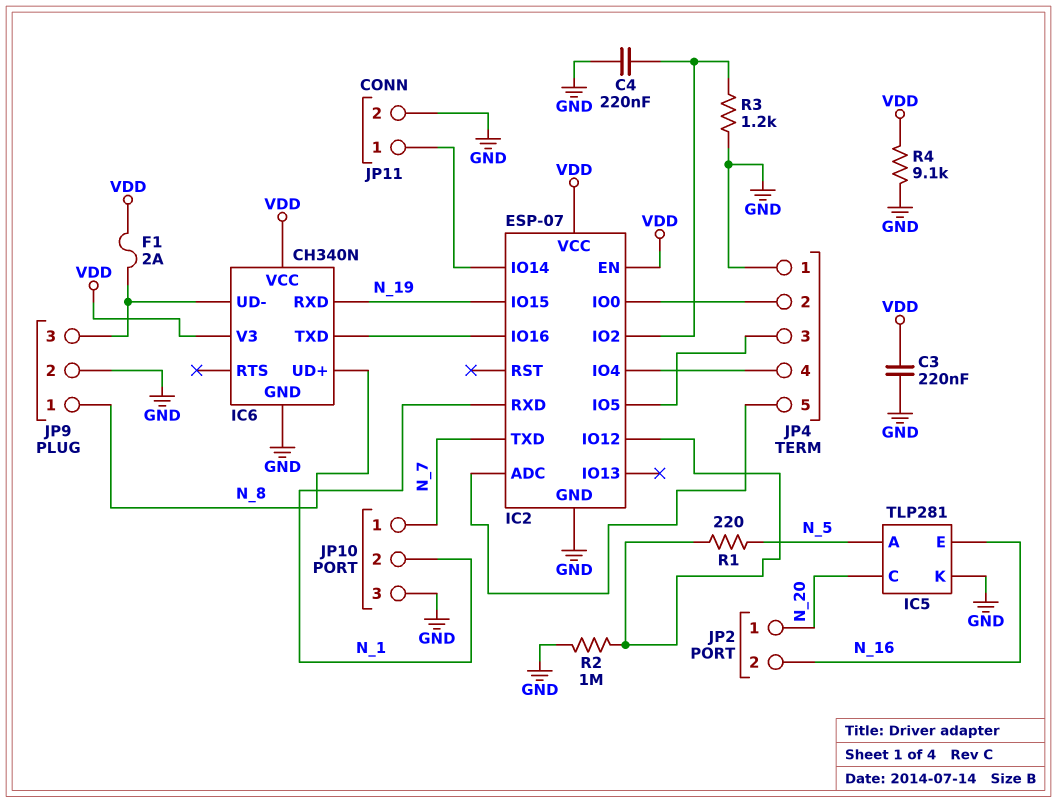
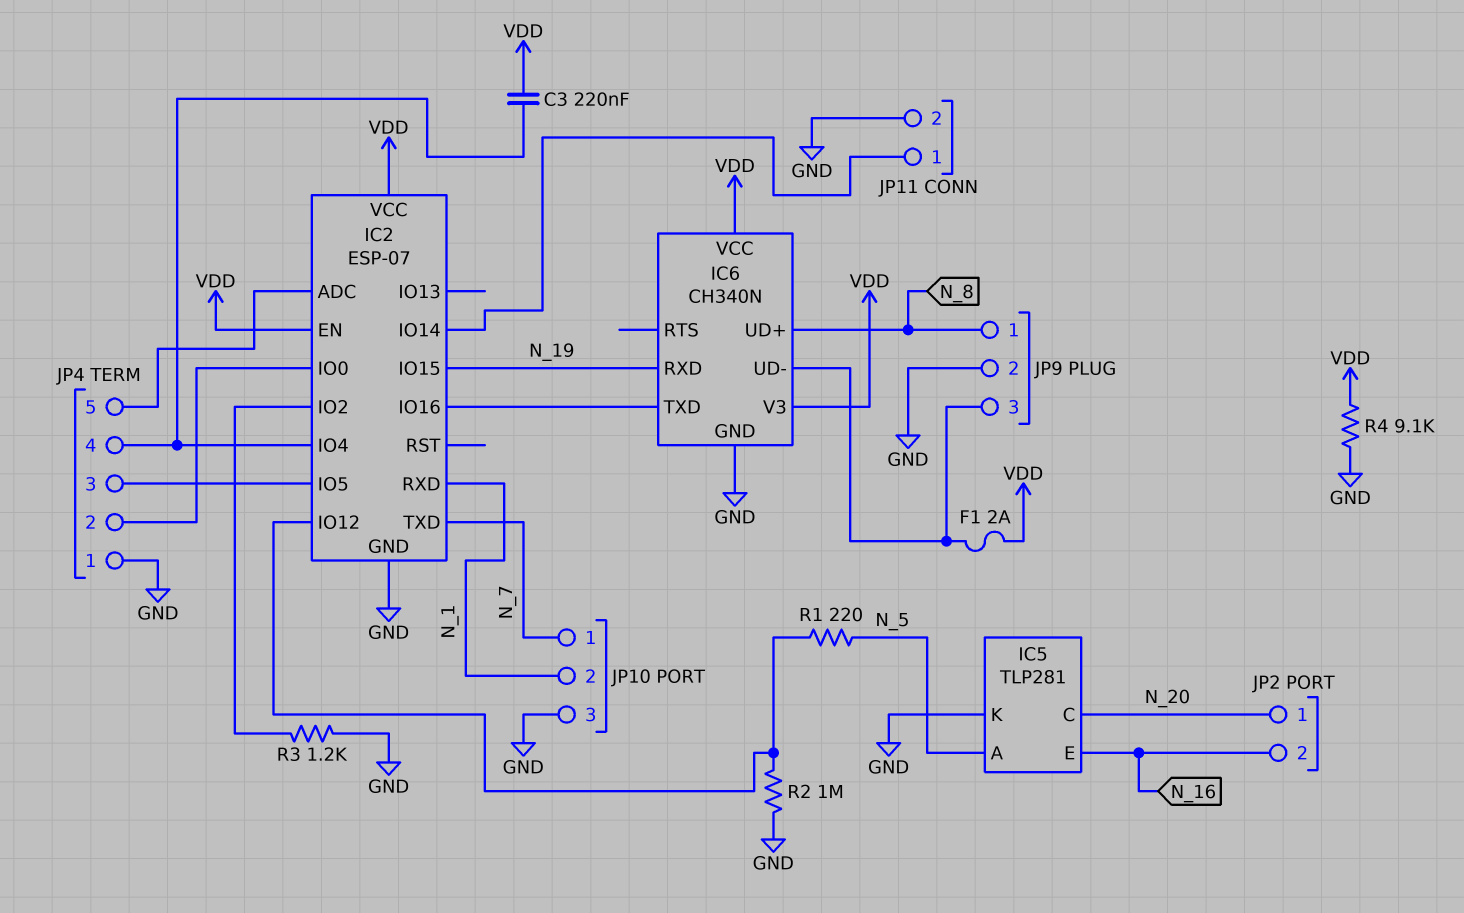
C3: 220nF (GND, VDD) -> 220nF (IC2/IO4, VDD)
C4: 220nF (GND, IC2/IO2) -> none

